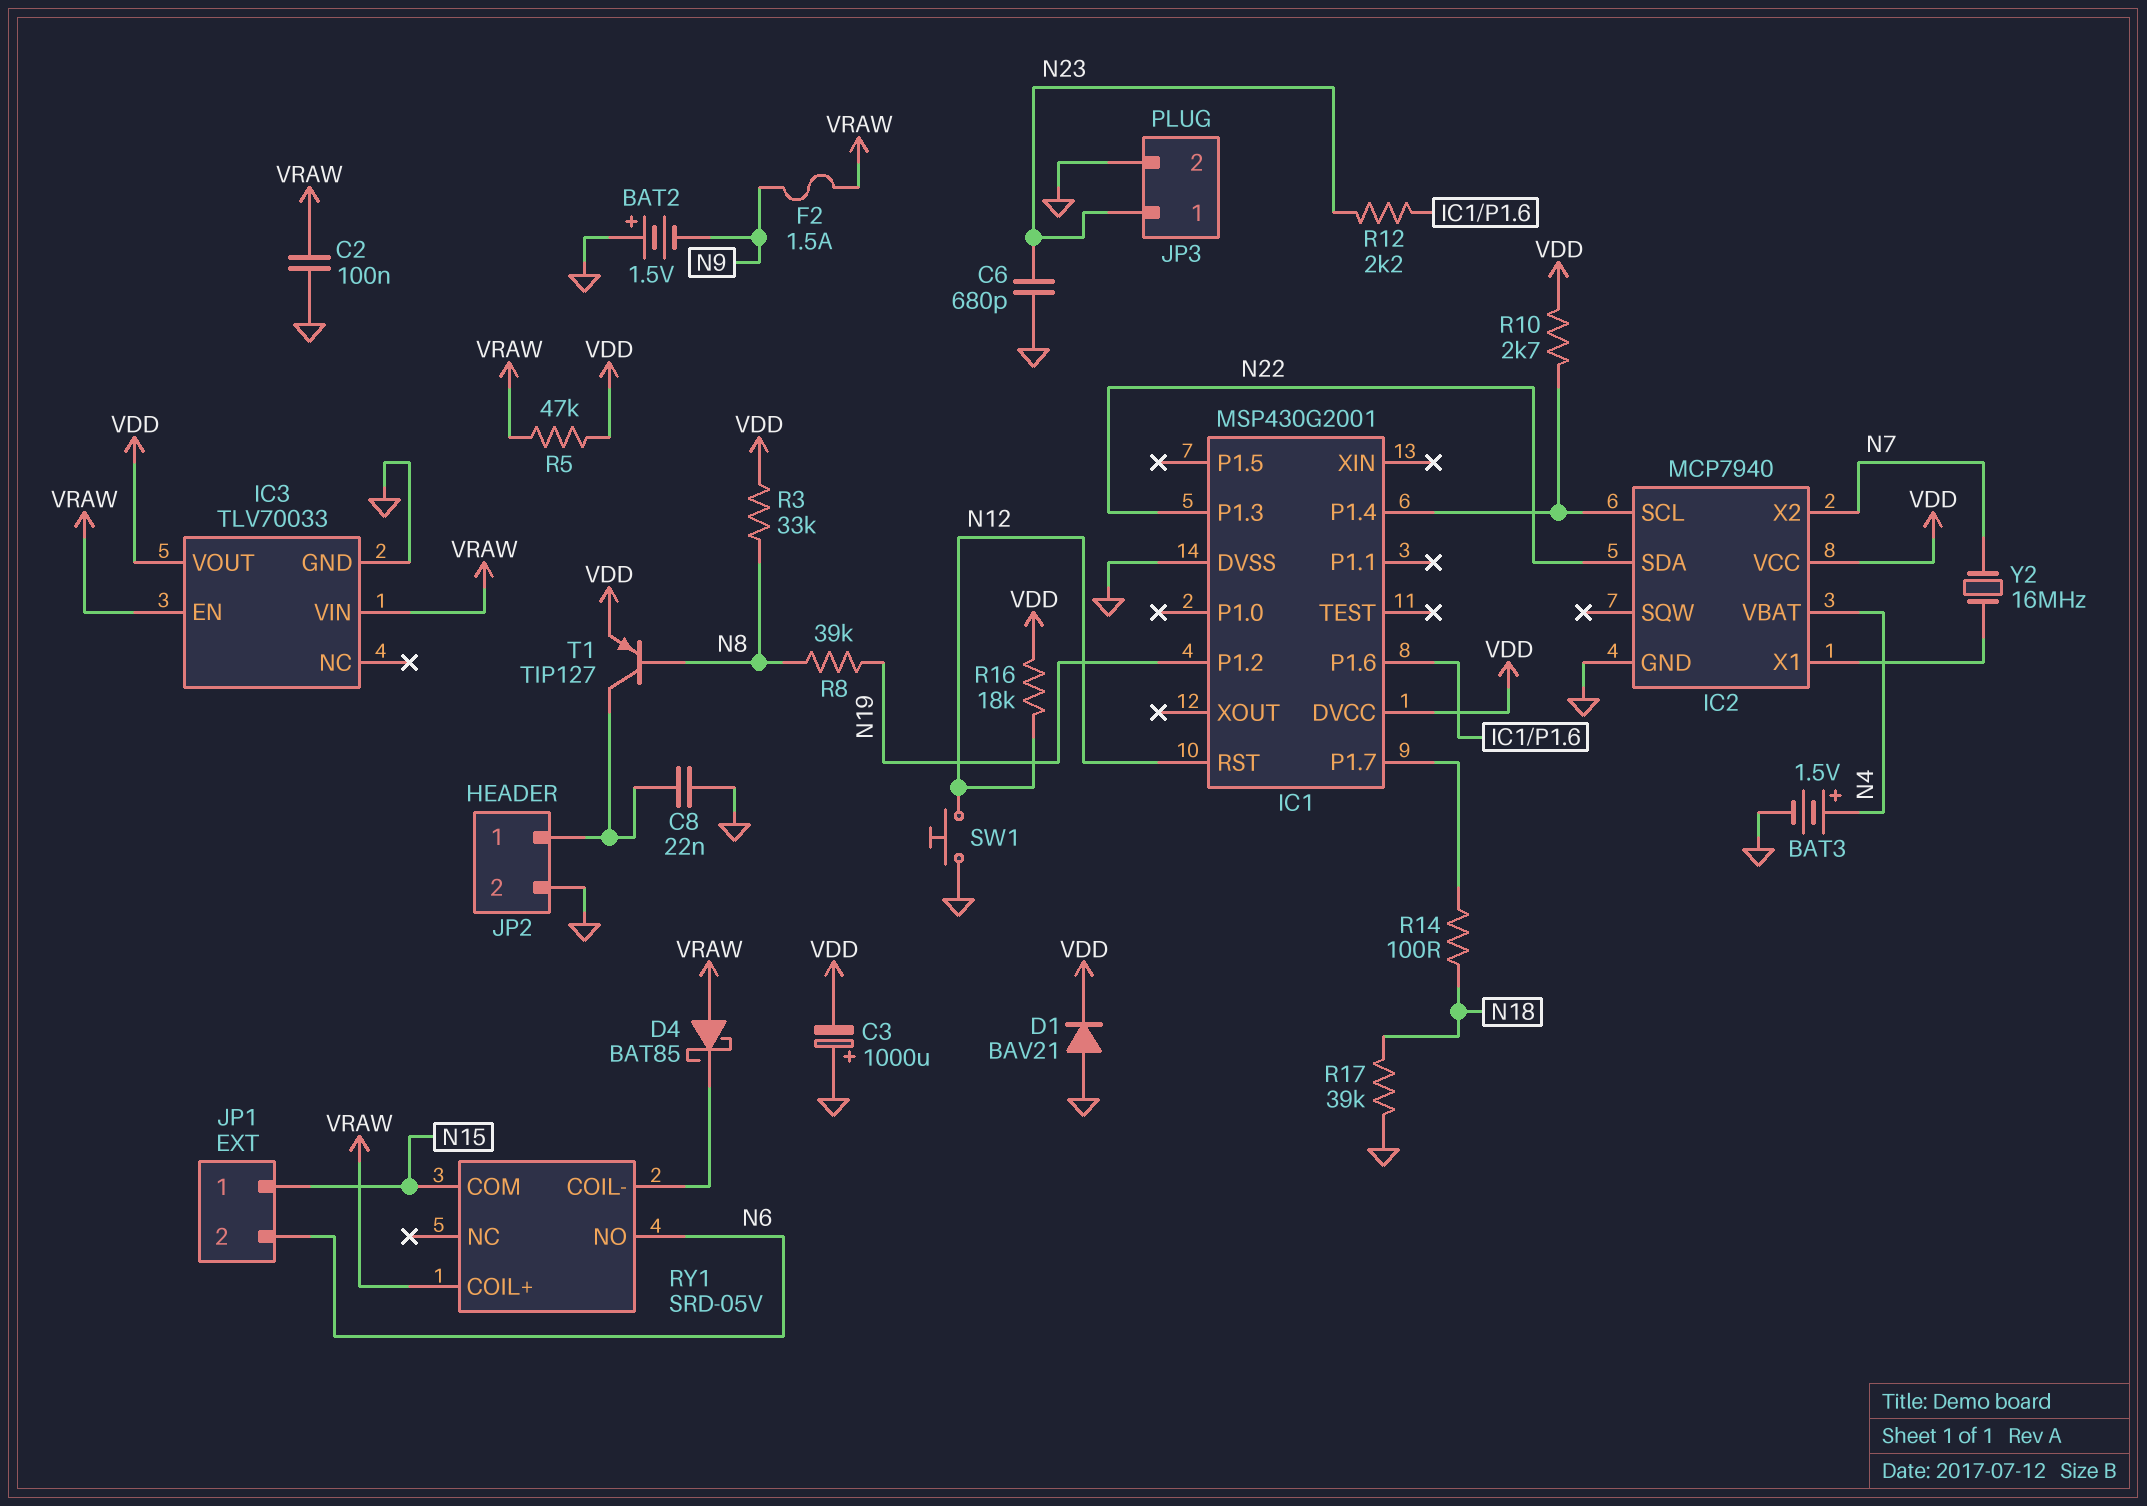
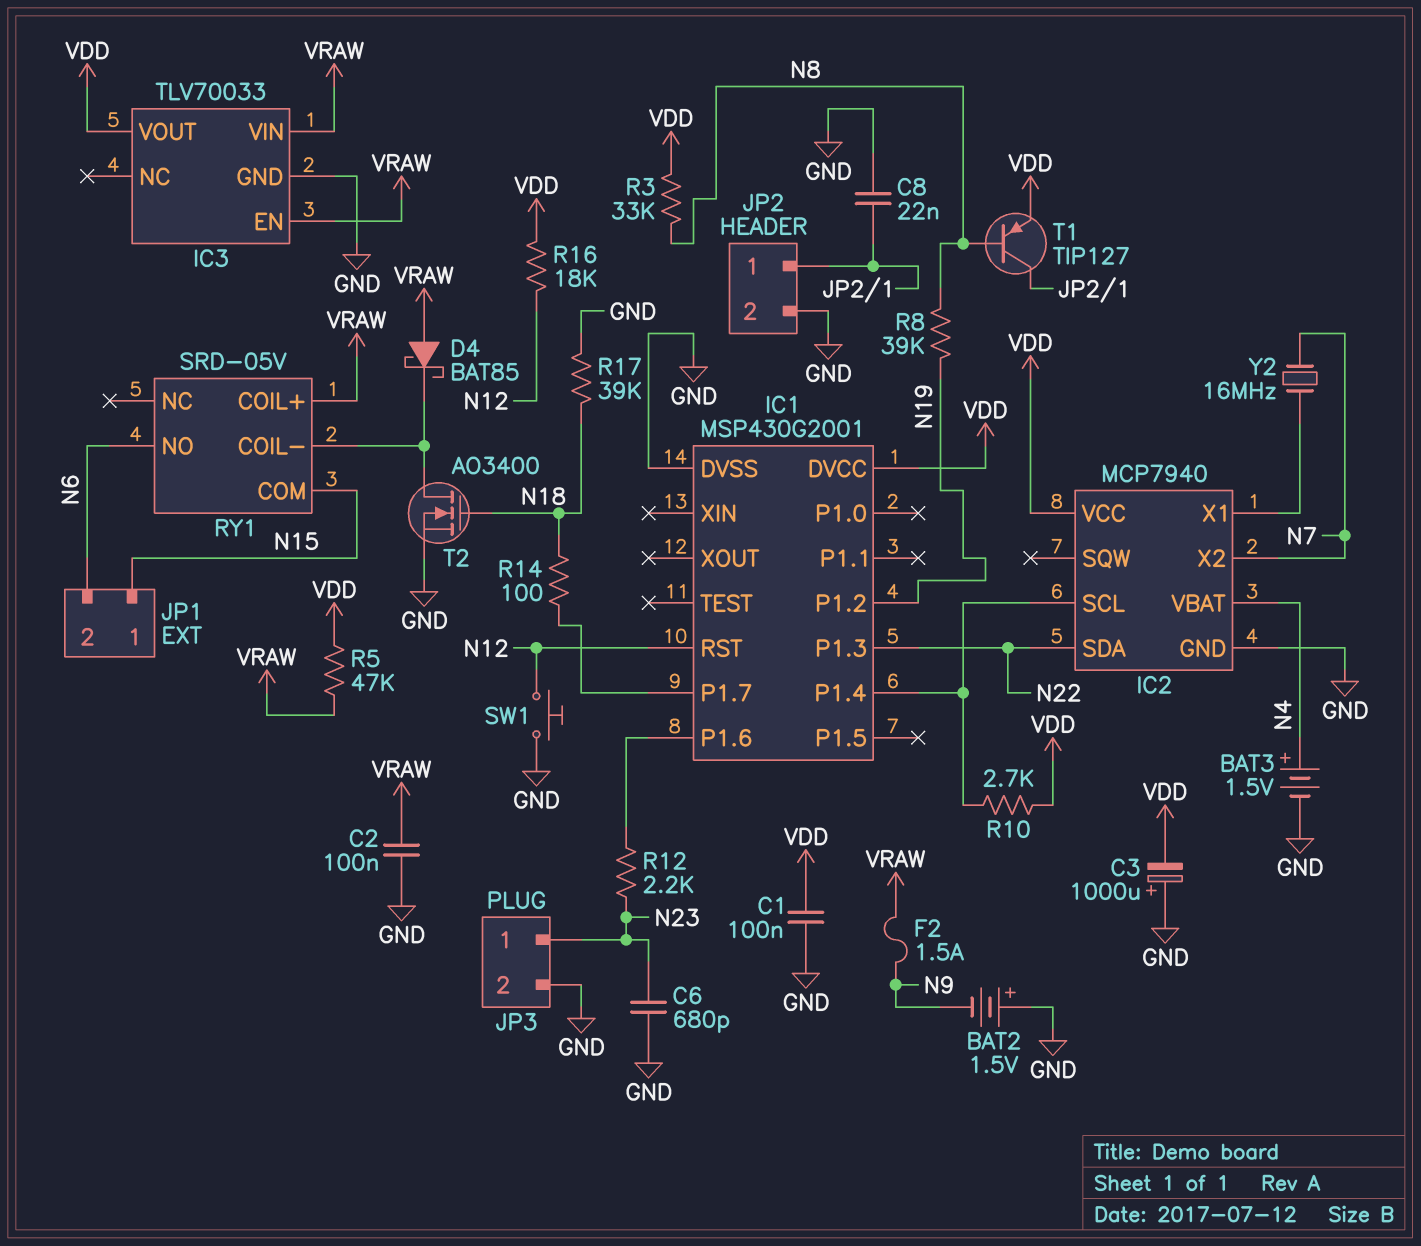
C1: none -> 100nF (GND, VDD)
D1: diode BAV21 (A GND, K VDD) -> none
T2: none -> NMOS AO3400 (G N18, D RY1/COIL-, S GND)

